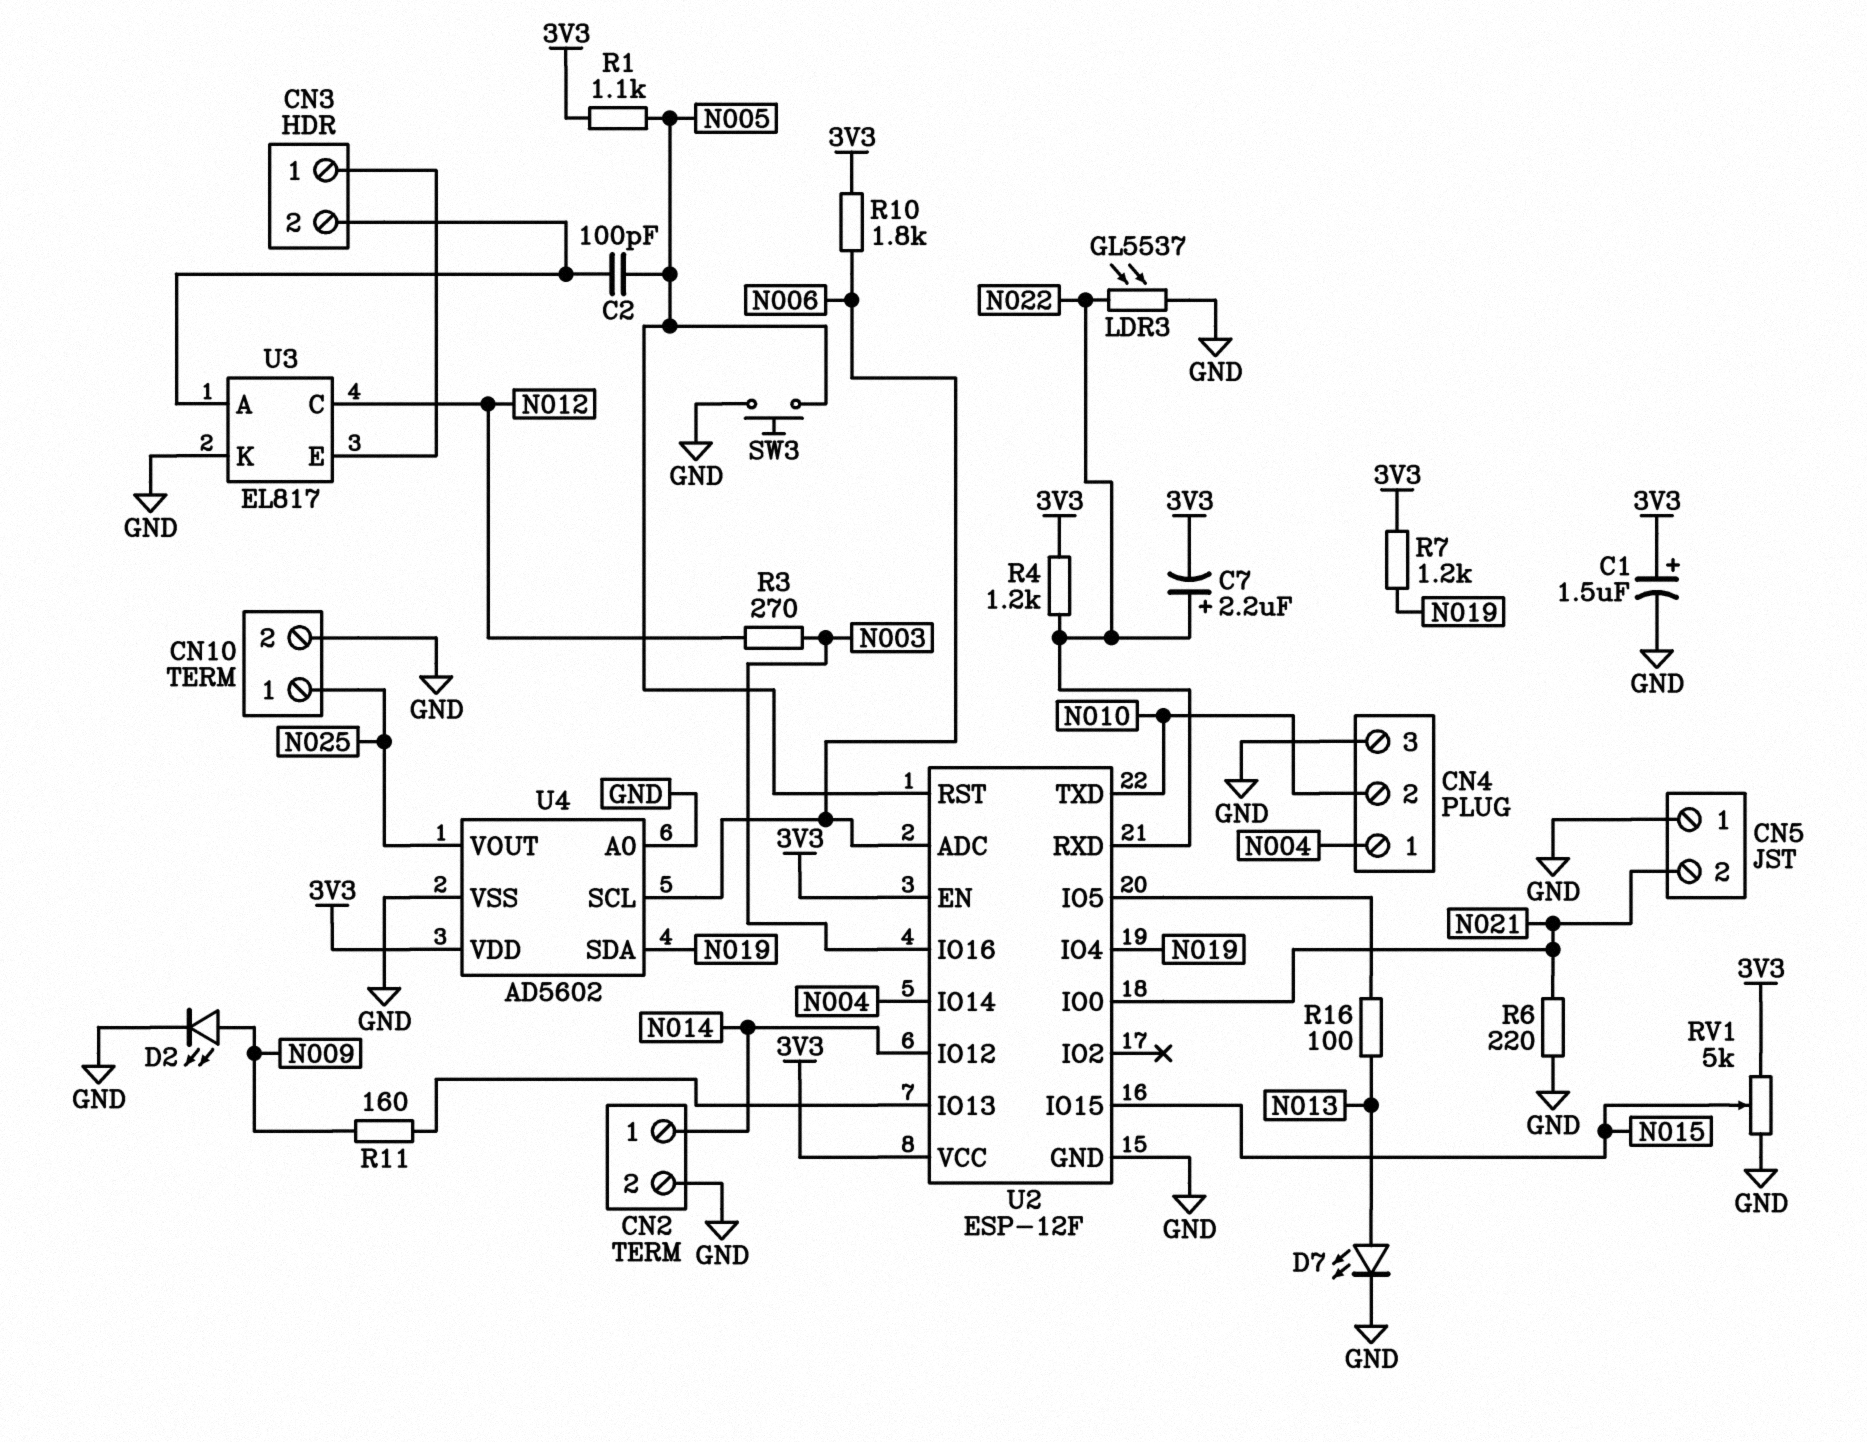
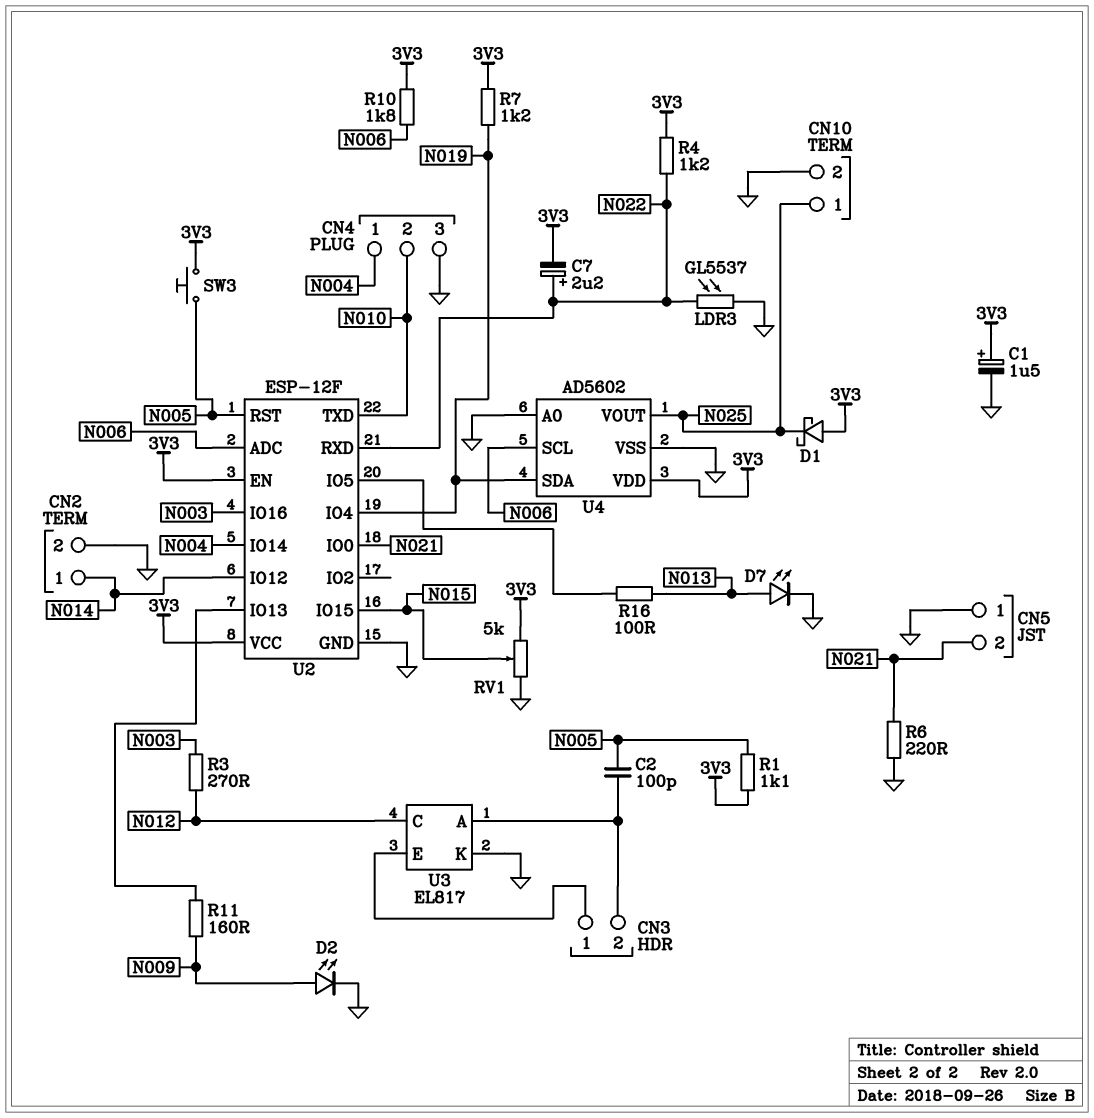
D1: none -> schottky (A 3V3, K N025)
SW3: button (GND, N005) -> button (3V3, N005)

